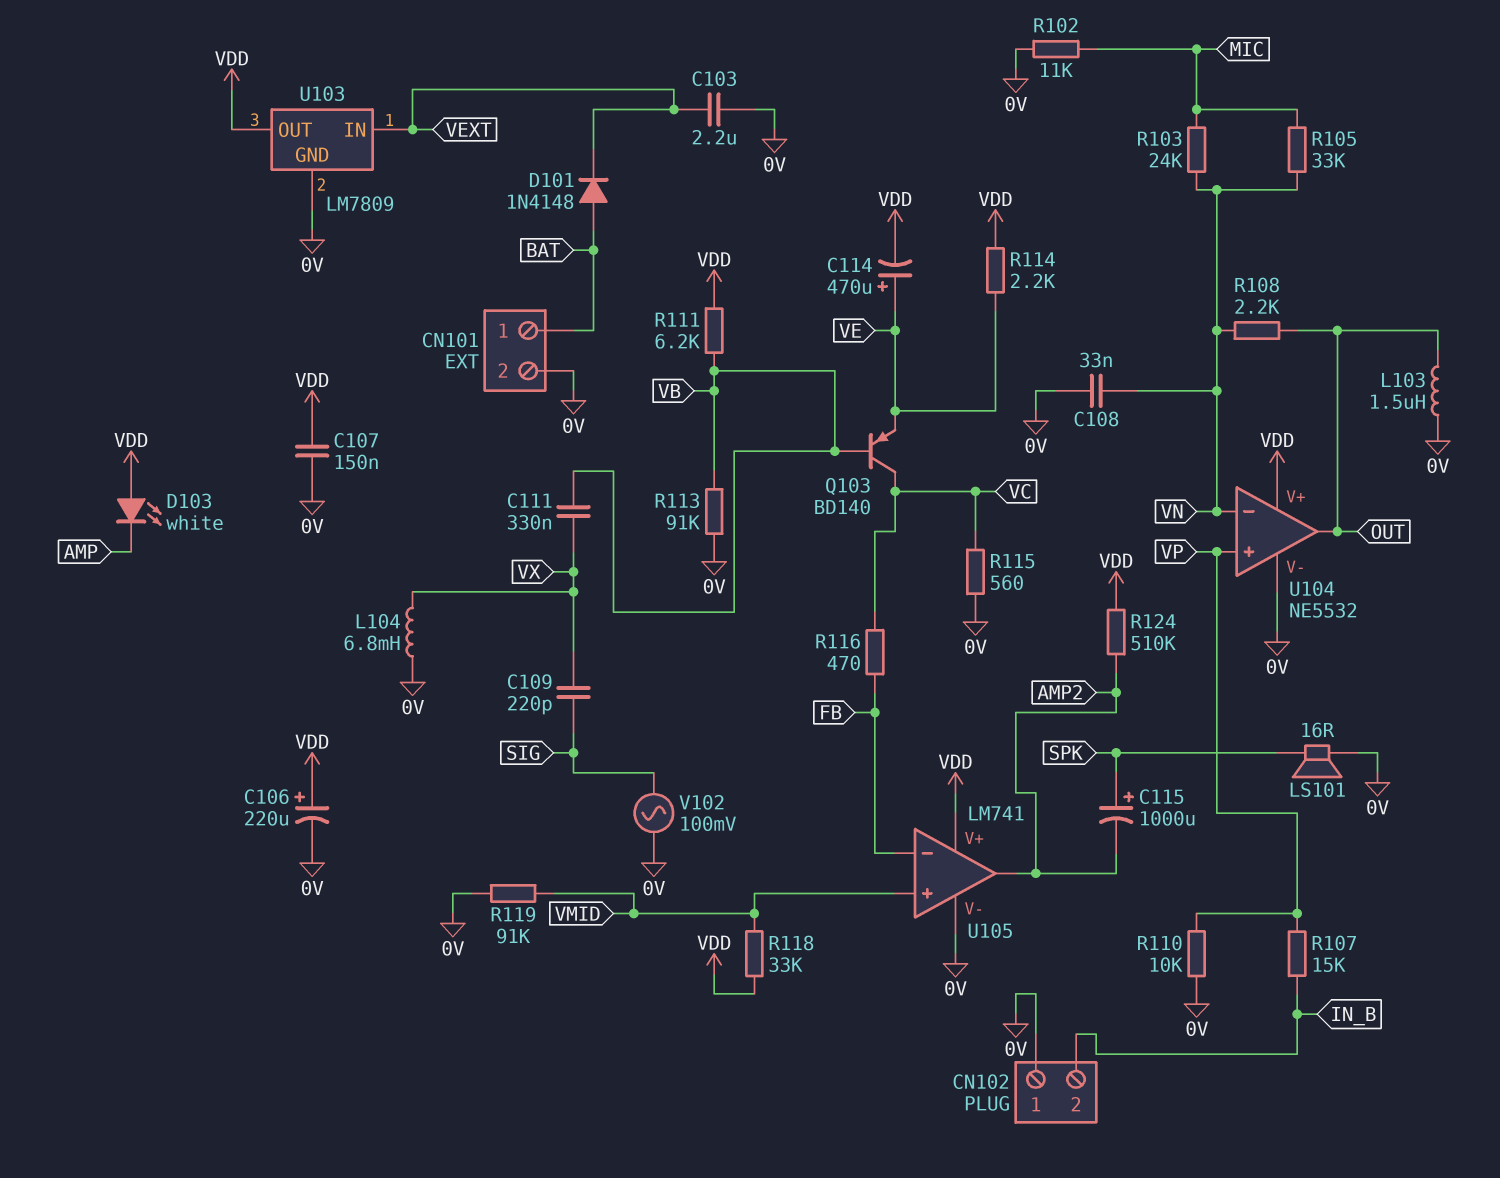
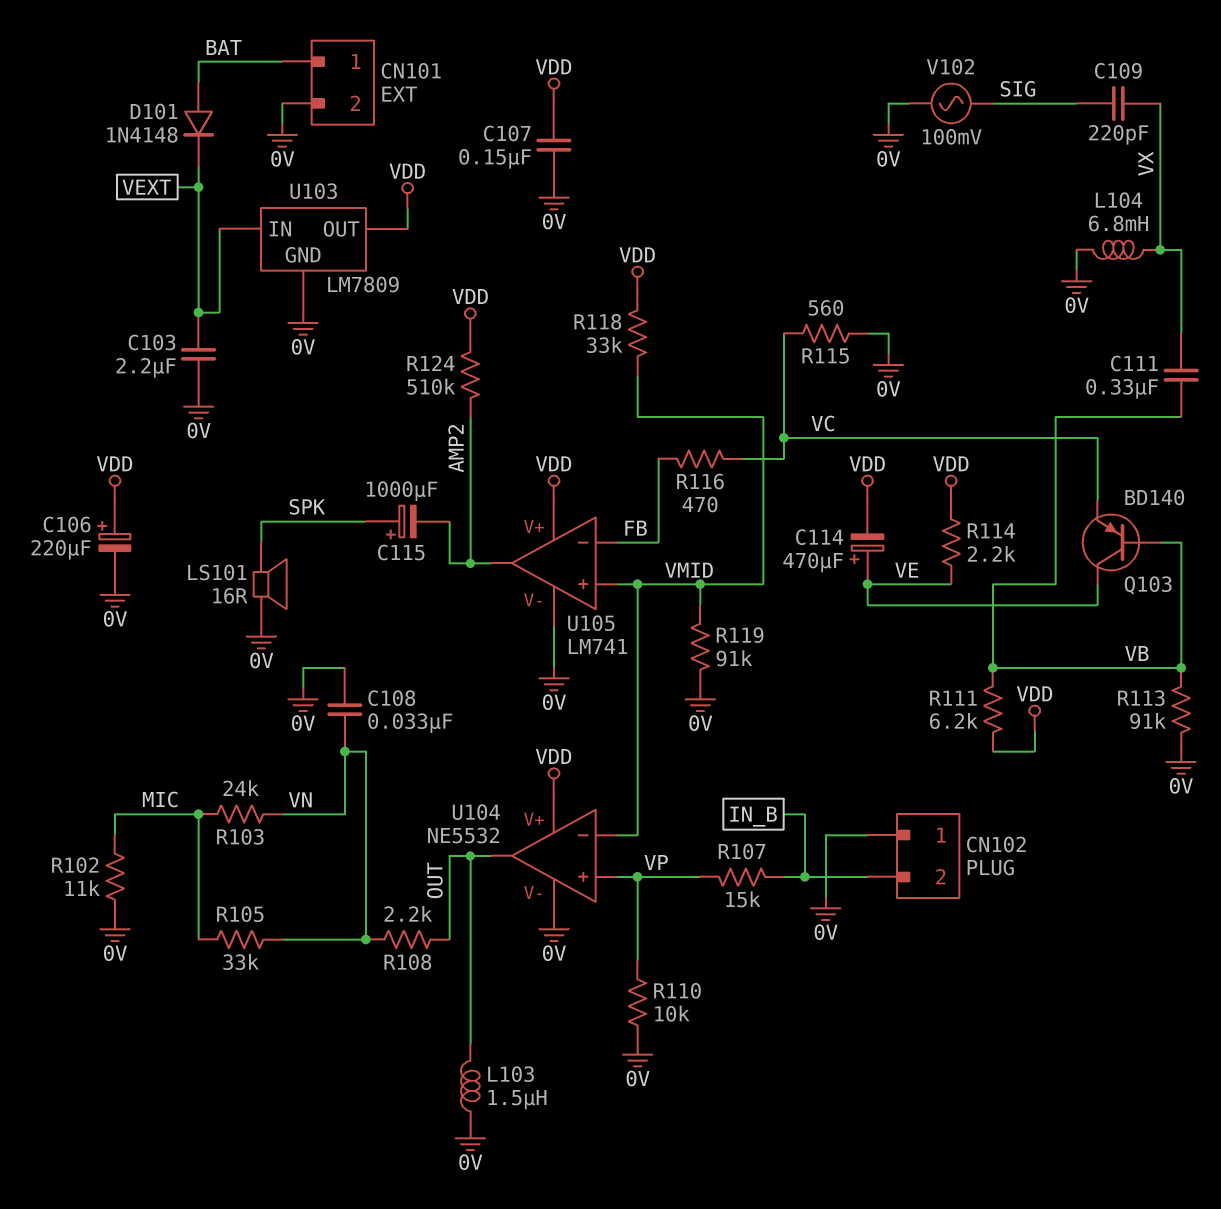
D103: LED white (A VDD, K AMP) -> none
Q103: PNP BD140 (B VB, C VC, E VE) -> PNP BD140 (B VB, C VE, E VC)
U104 pin in-: VN -> VMID

